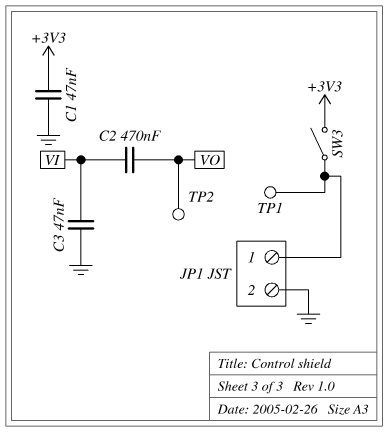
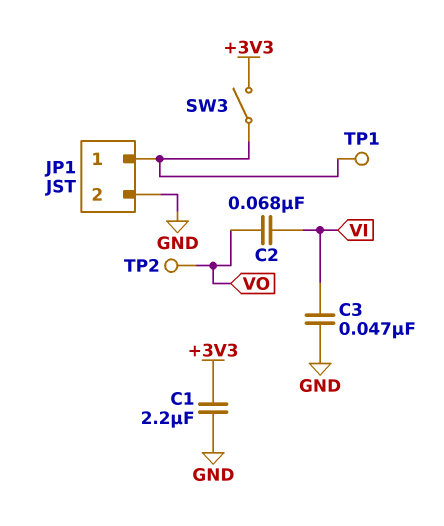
C1: 47nF (+3V3, GND) -> 2.2uF (+3V3, GND)
C2: 470nF (VI, VO) -> 68nF (VI, VO)

